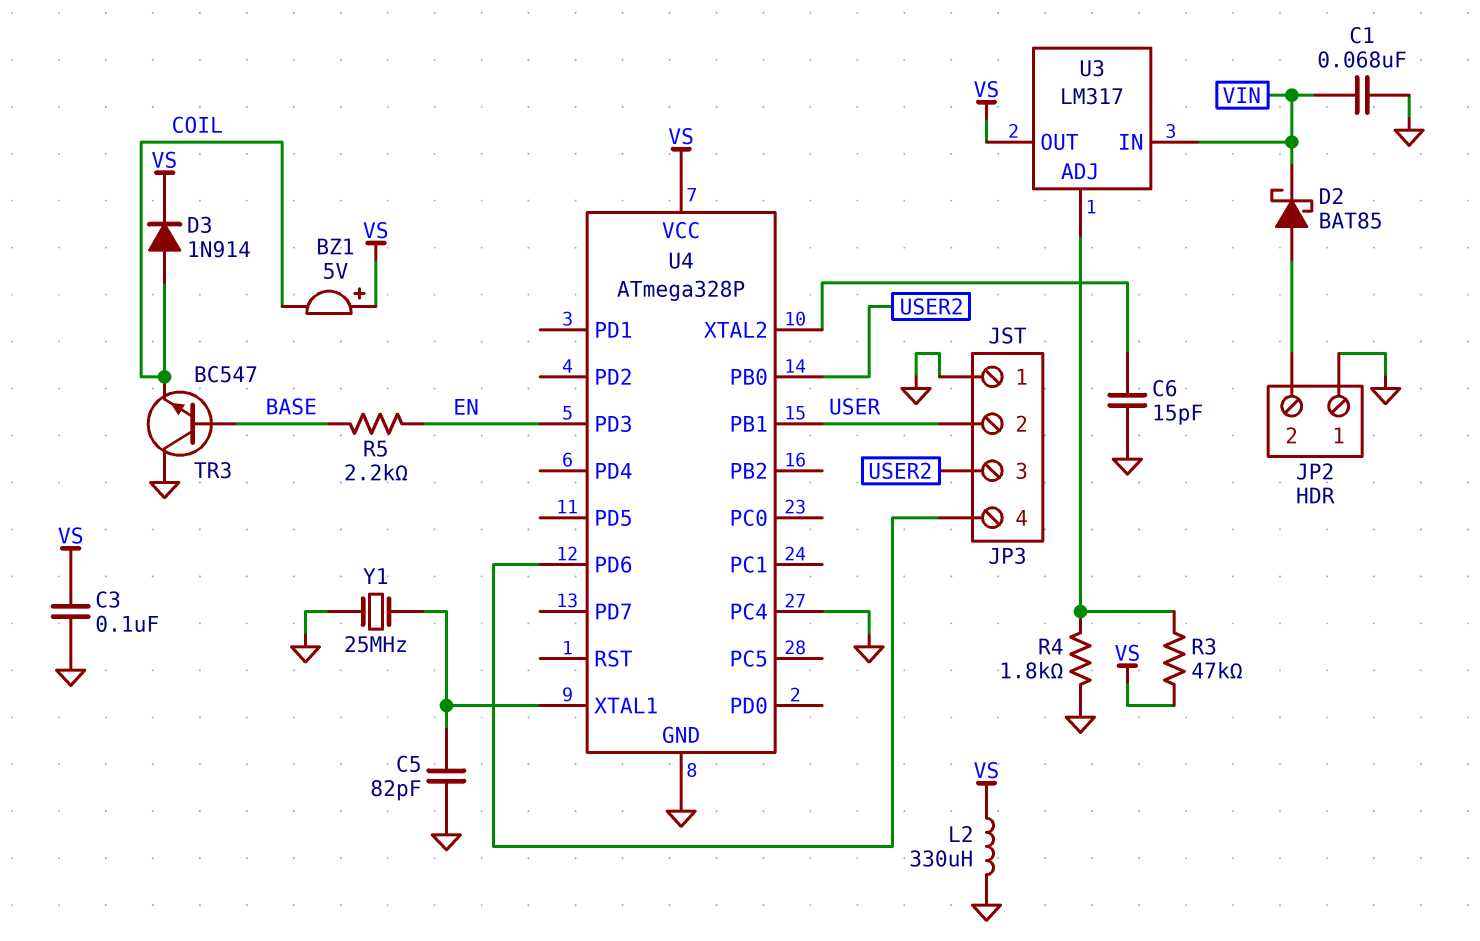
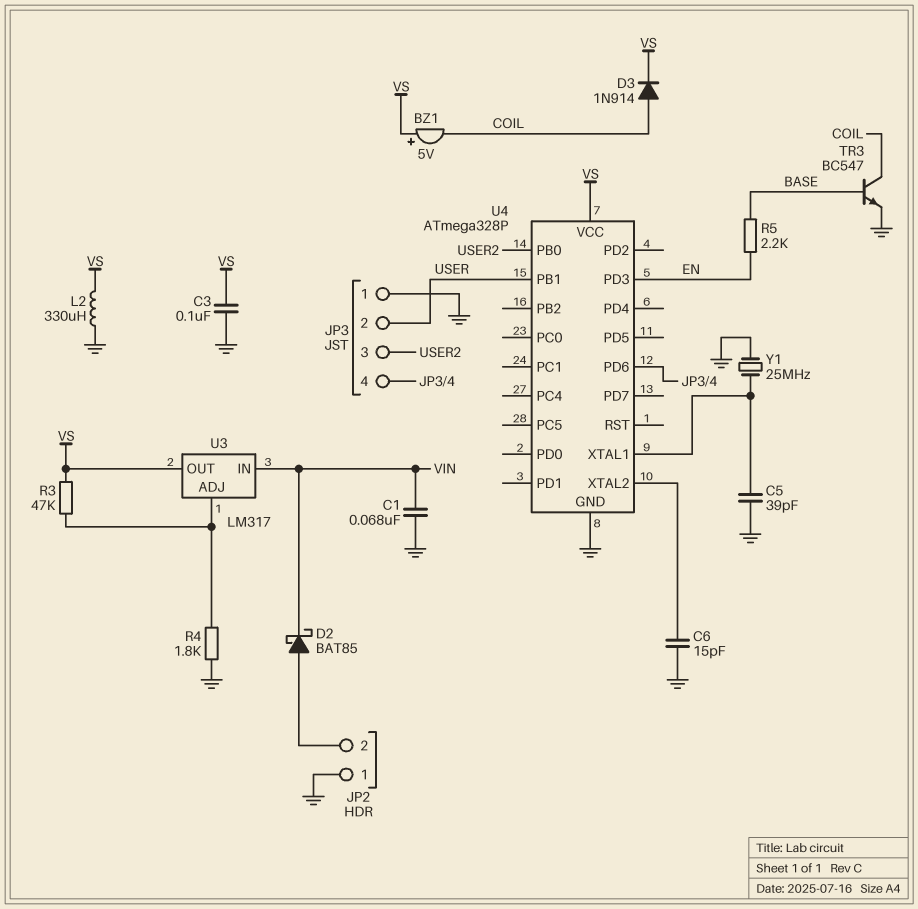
C5: 82pF (GND, U4/XTAL1) -> 39pF (GND, U4/XTAL1)
TR3: NPN BC547 (B BASE, C GND, E COIL) -> NPN BC547 (B BASE, C COIL, E GND)
U4 pin PC4: GND -> none

